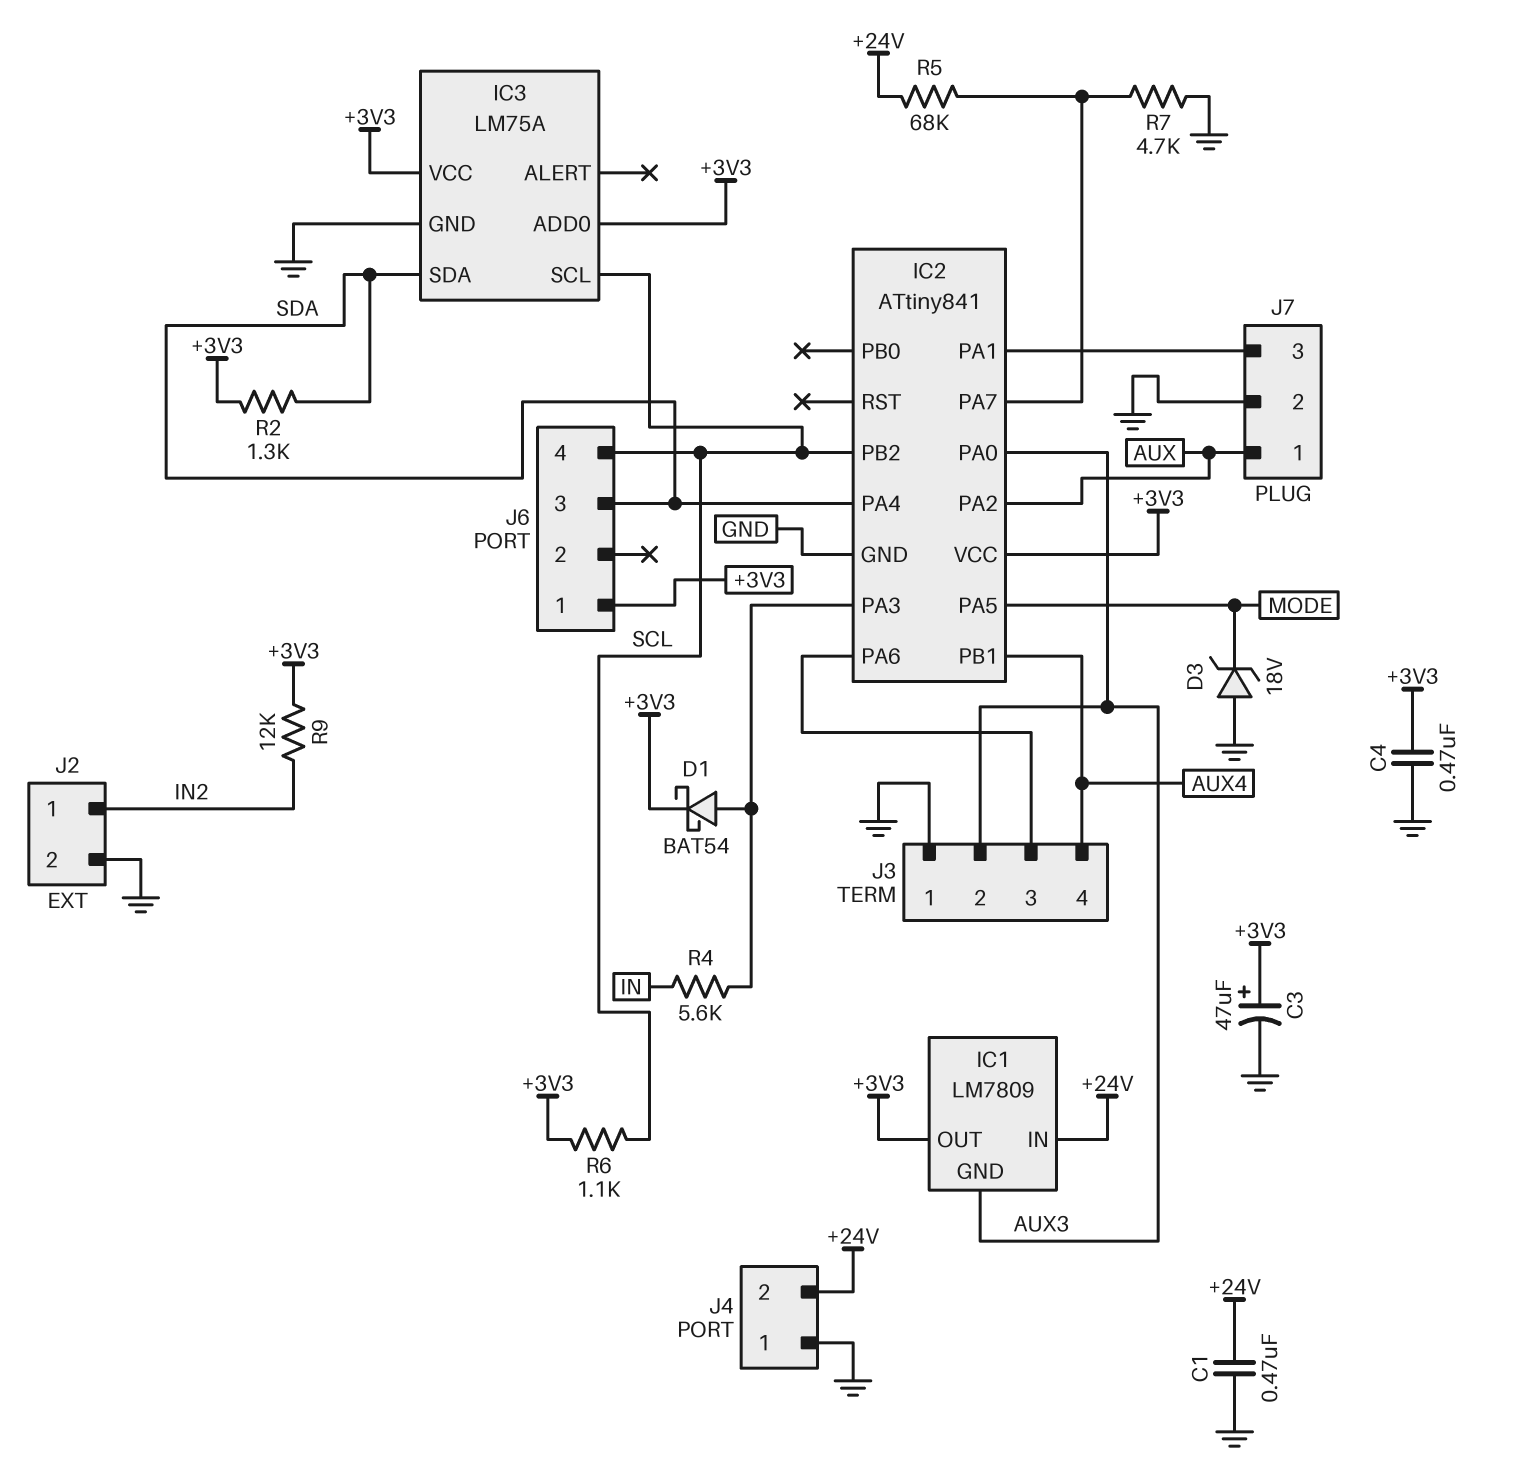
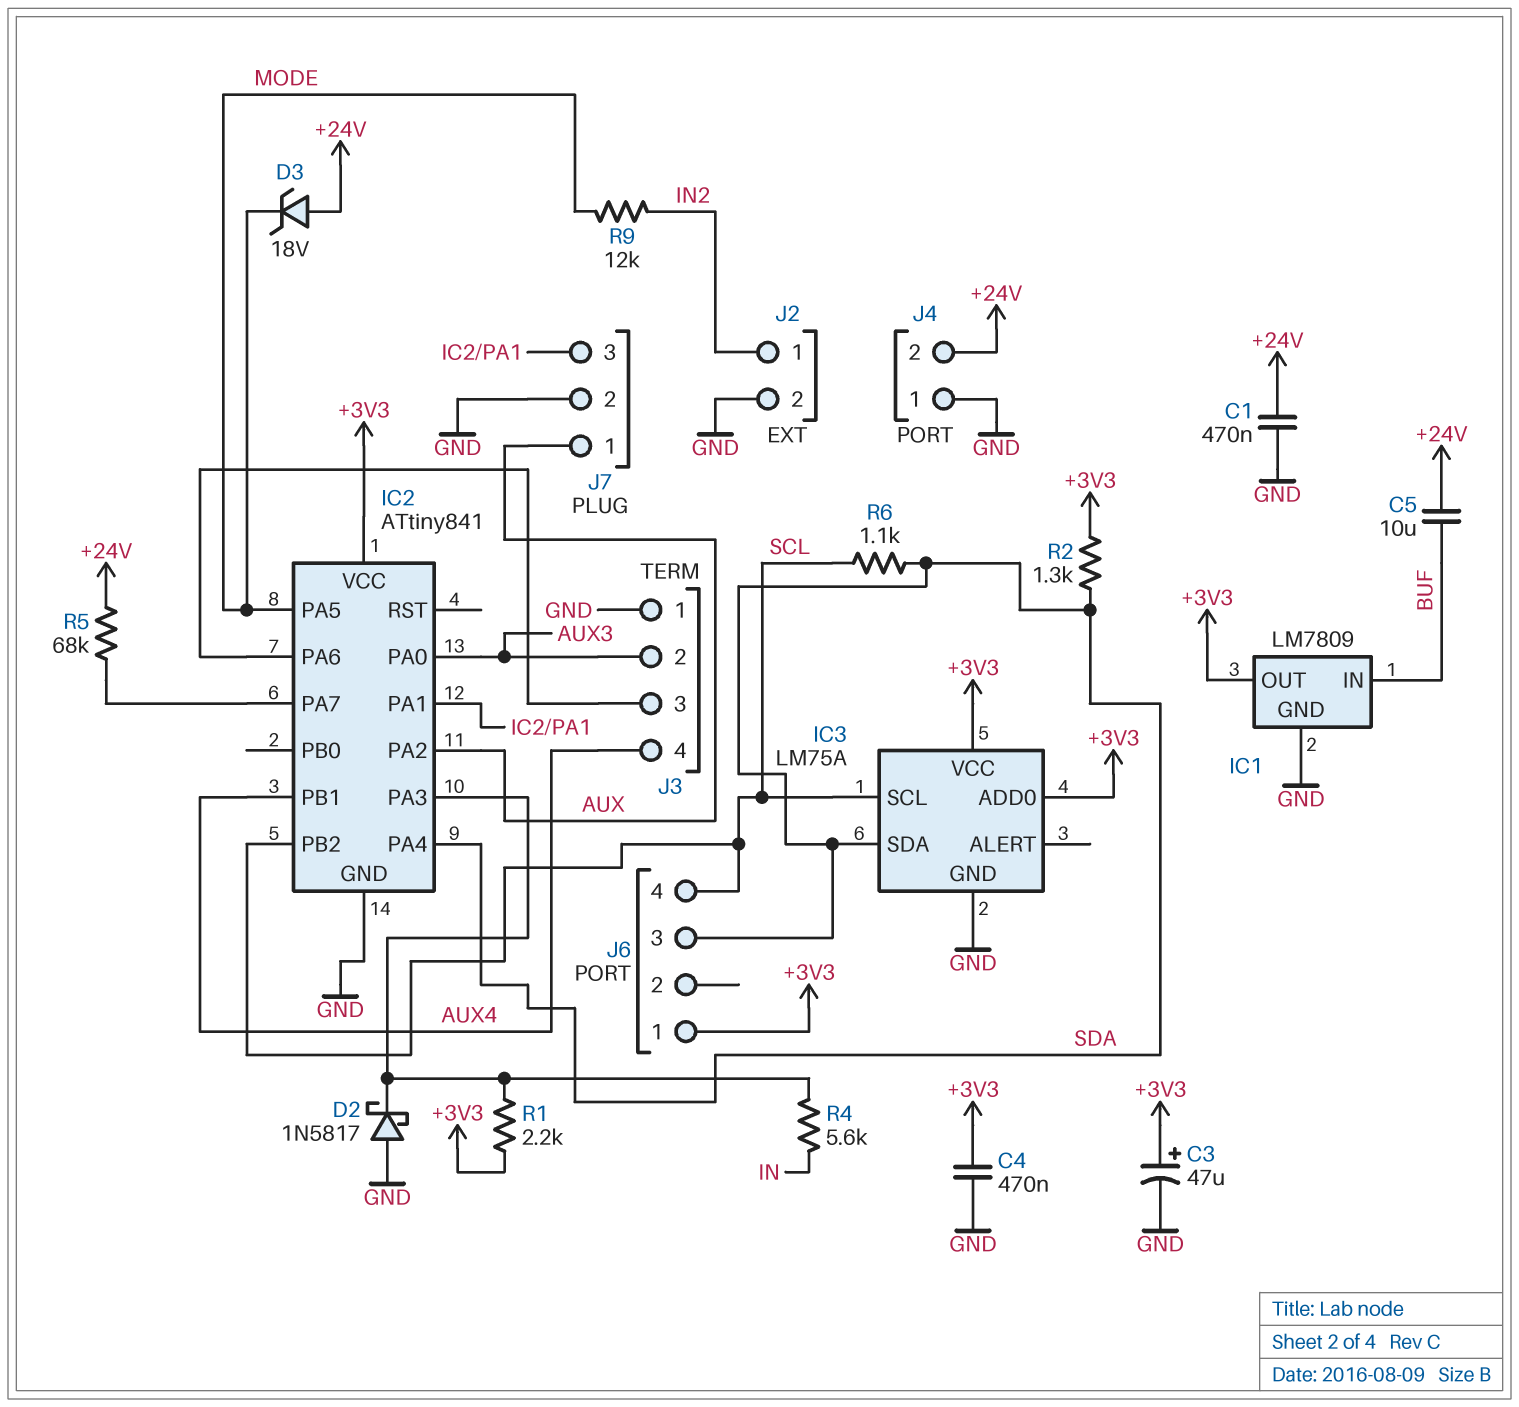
C5: none -> 10uF (+24V, BUF)
D1: schottky BAT54 (A IC2/PA3, K +3V3) -> none
D2: none -> schottky 1N5817 (A GND, K IC2/PA3)
D3: zener 18V (A GND, K MODE) -> zener 18V (A +24V, K MODE)
IC1 pin GND: AUX3 -> GND
IC1 pin IN: +24V -> BUF
R1: none -> 2.2k (+3V3, IC2/PA3)
R6: 1.1k (+3V3, SCL) -> 1.1k (SCL, SDA)
R7: 4.7k (GND, IC2/PA7) -> none
R9: 12k (+3V3, IN2) -> 12k (IN2, MODE)

